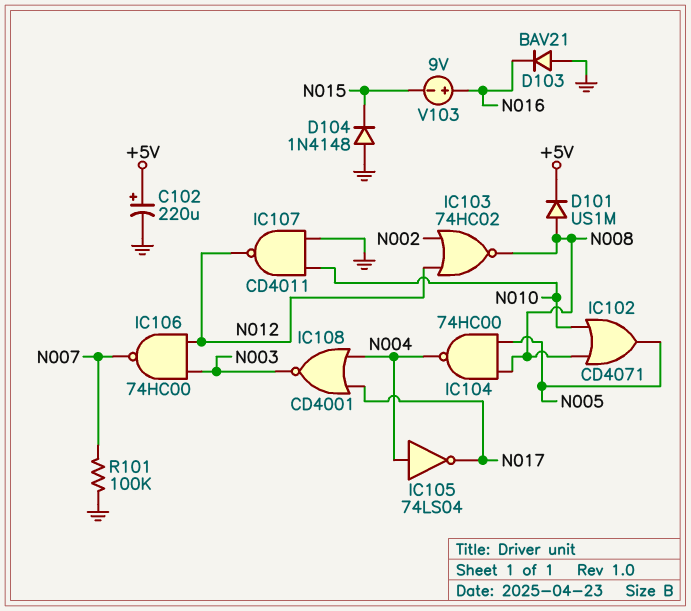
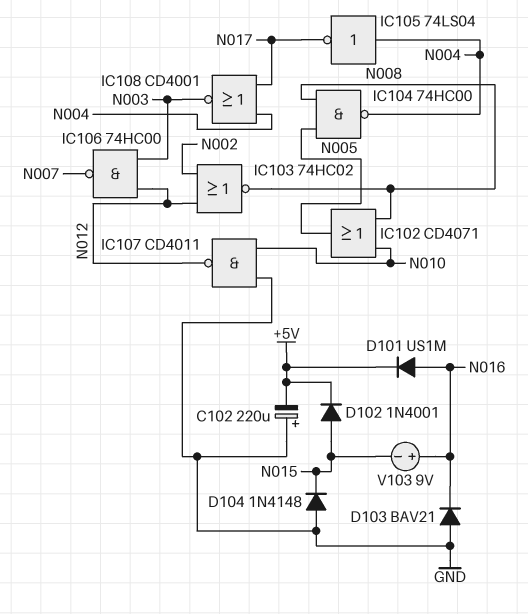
C102: 220uF (plus +5V, minus GND) -> 220uF (plus GND, minus +5V)
D101: diode US1M (A N008, K +5V) -> diode US1M (A N016, K +5V)
D102: none -> diode 1N4001 (A N015, K +5V)
R101: 100k (GND, N007) -> none

